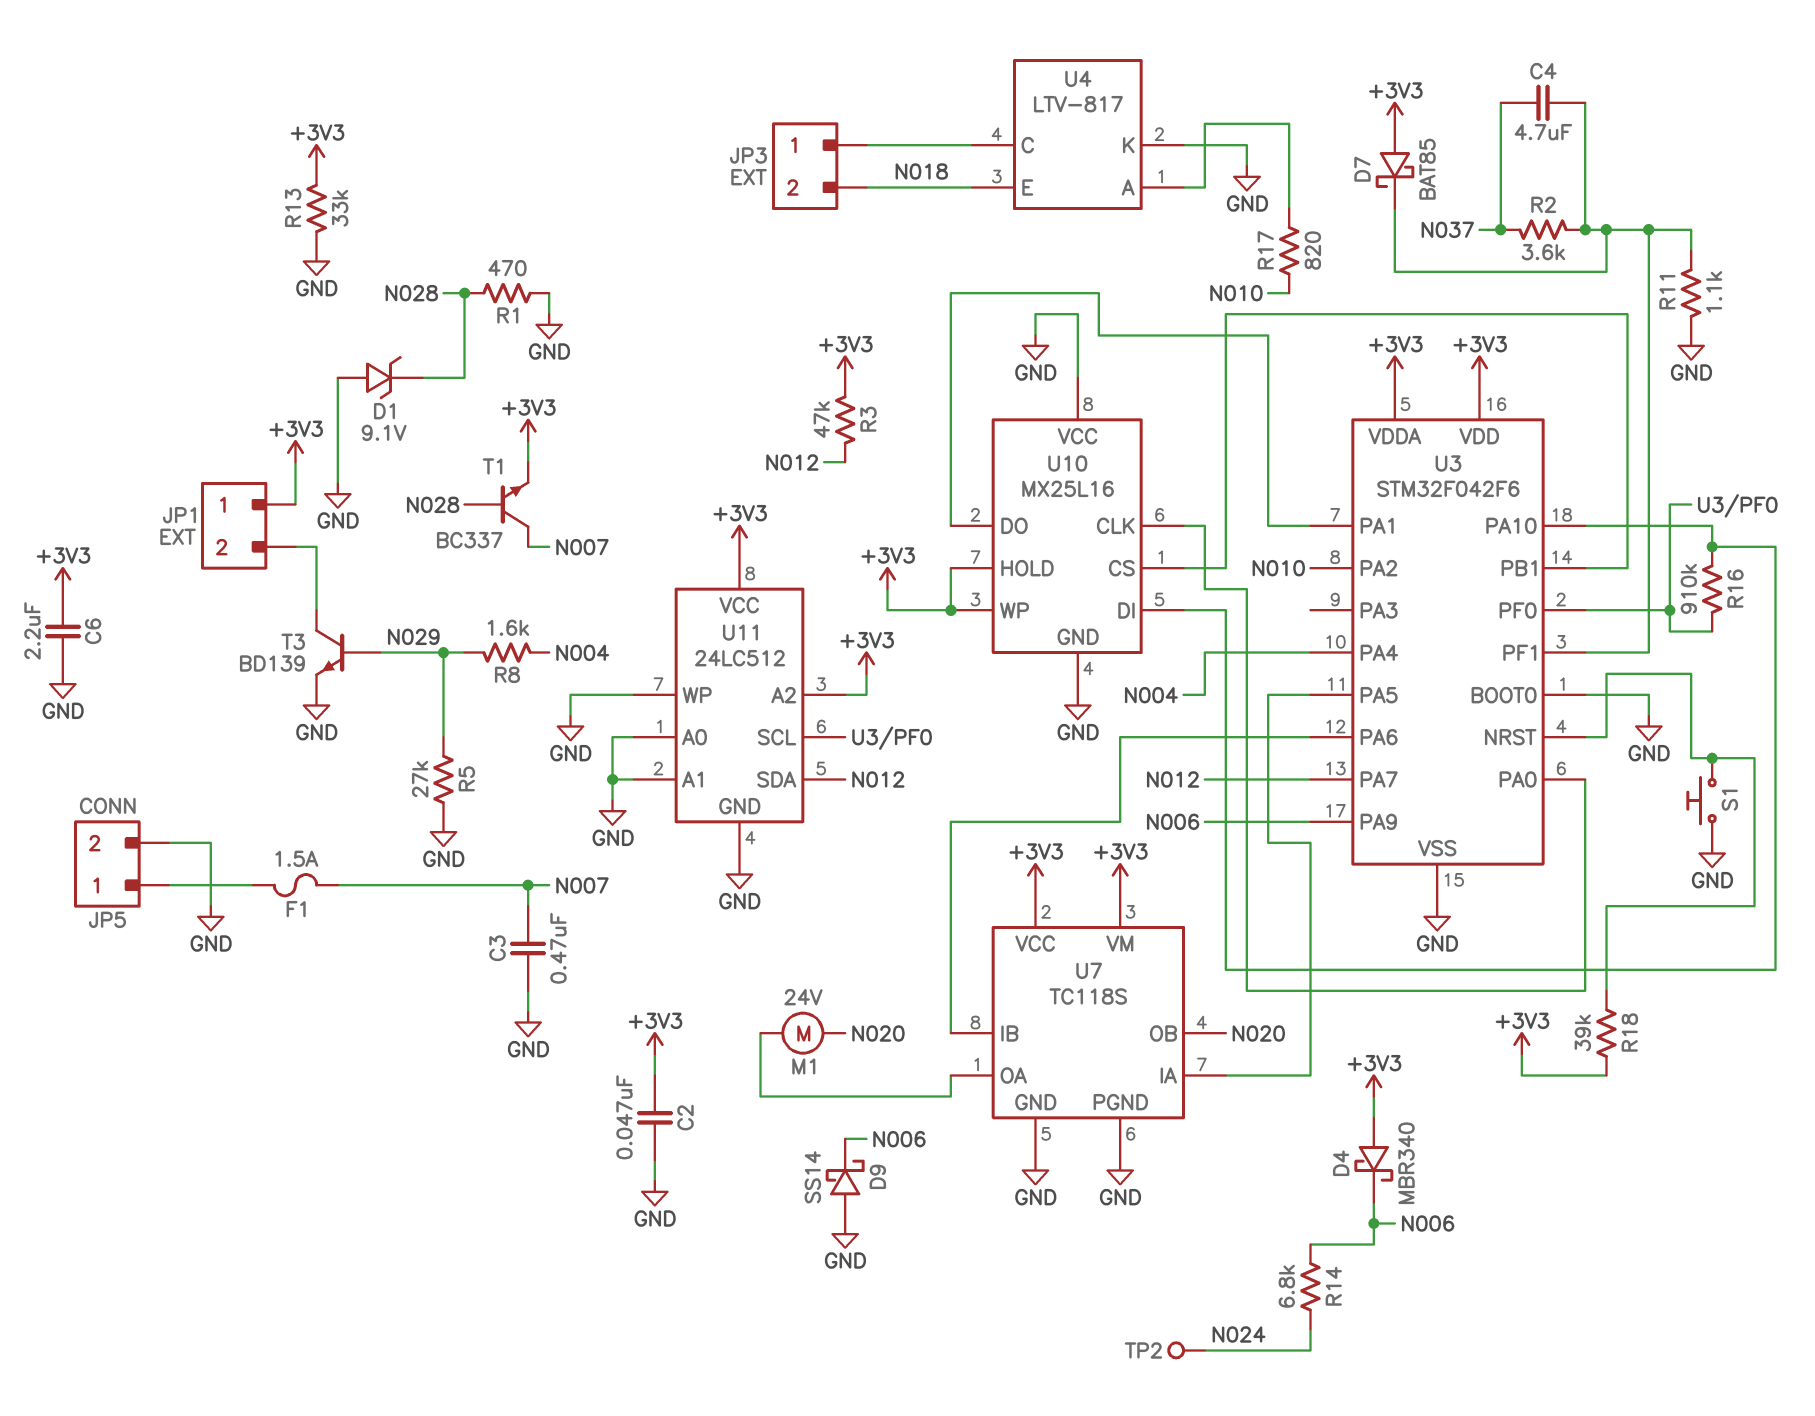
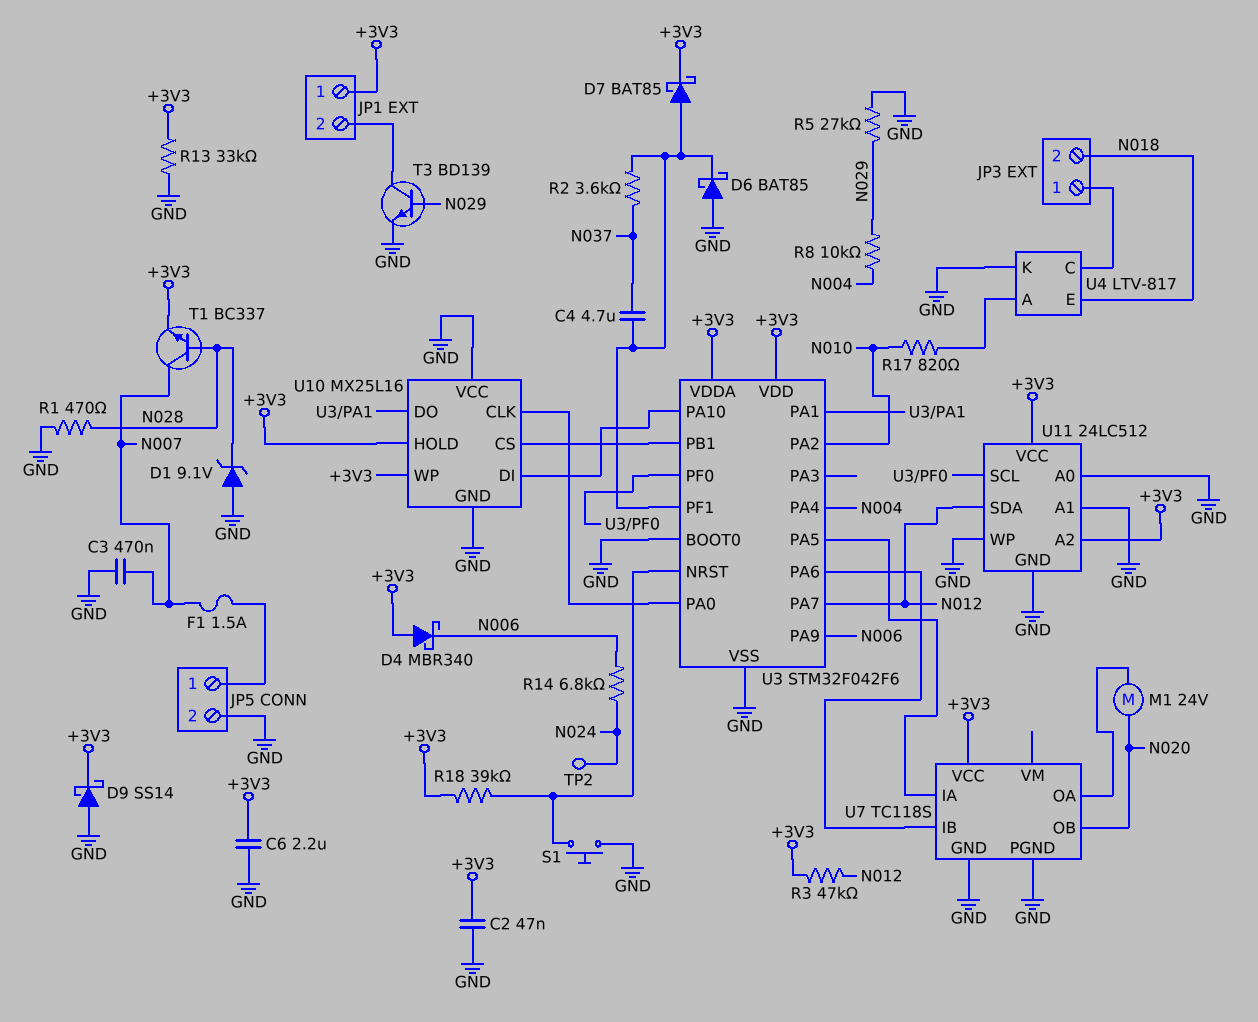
D6: none -> schottky BAT85 (A GND, K U3/PF1)
D7: schottky BAT85 (A +3V3, K U3/PF1) -> schottky BAT85 (A U3/PF1, K +3V3)
D9: schottky SS14 (A GND, K N006) -> schottky SS14 (A GND, K +3V3)
R8: 1.6k (N004, N029) -> 10k (N004, N029)
R11: 1.1k (GND, U3/PF1) -> none
R16: 910k (U3/PA10, U3/PF0) -> none
U7 pin VM: +3V3 -> none

